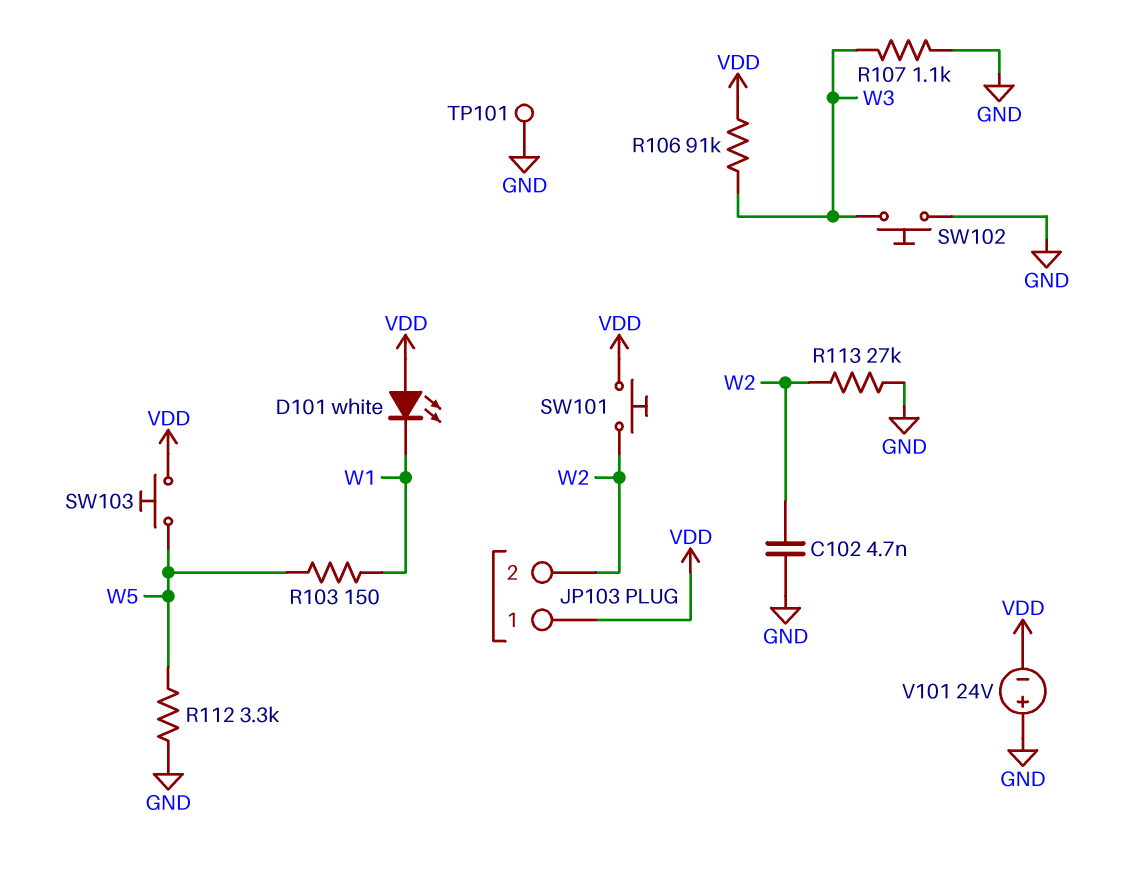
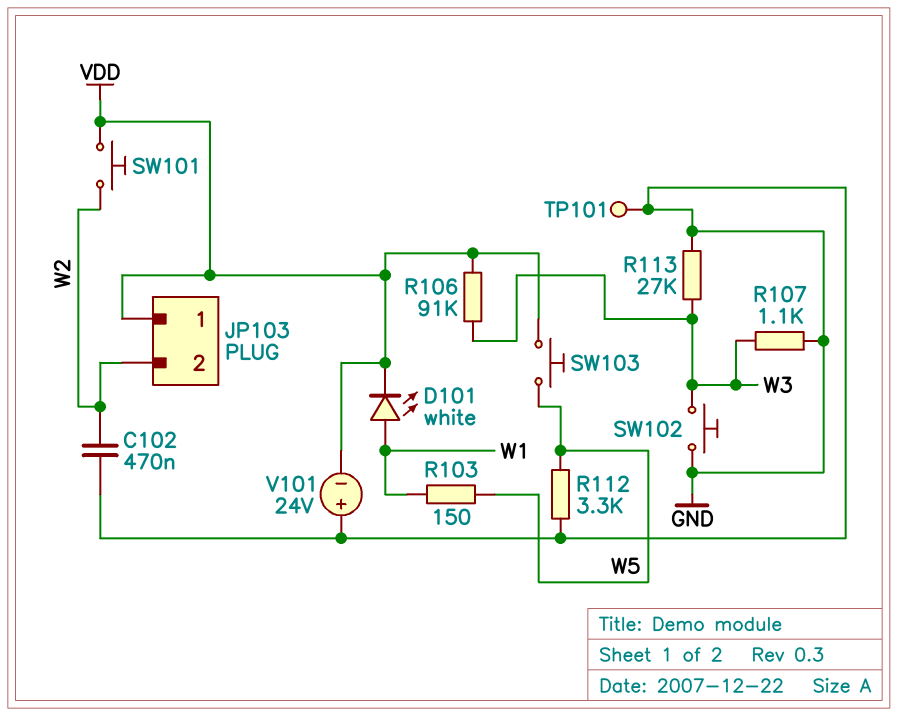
C102: 4.7nF (GND, W2) -> 470nF (GND, W2)
D101: LED white (A VDD, K W1) -> LED white (A W1, K VDD)
R113: 27k (GND, W2) -> 27k (GND, W3)

